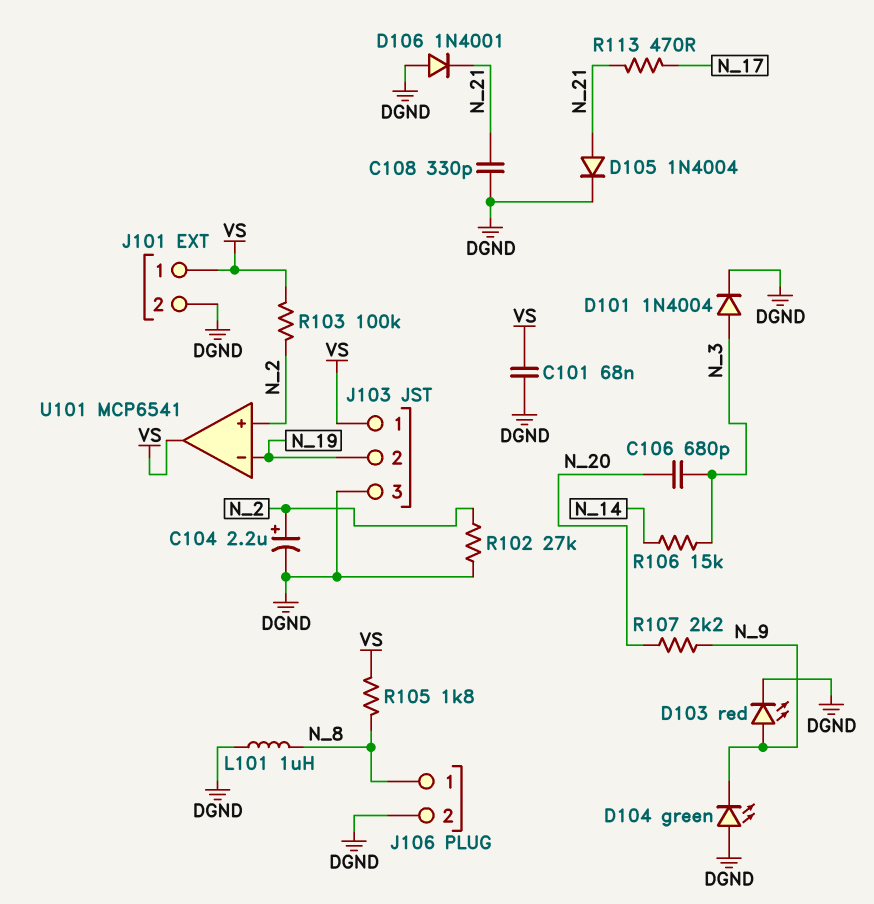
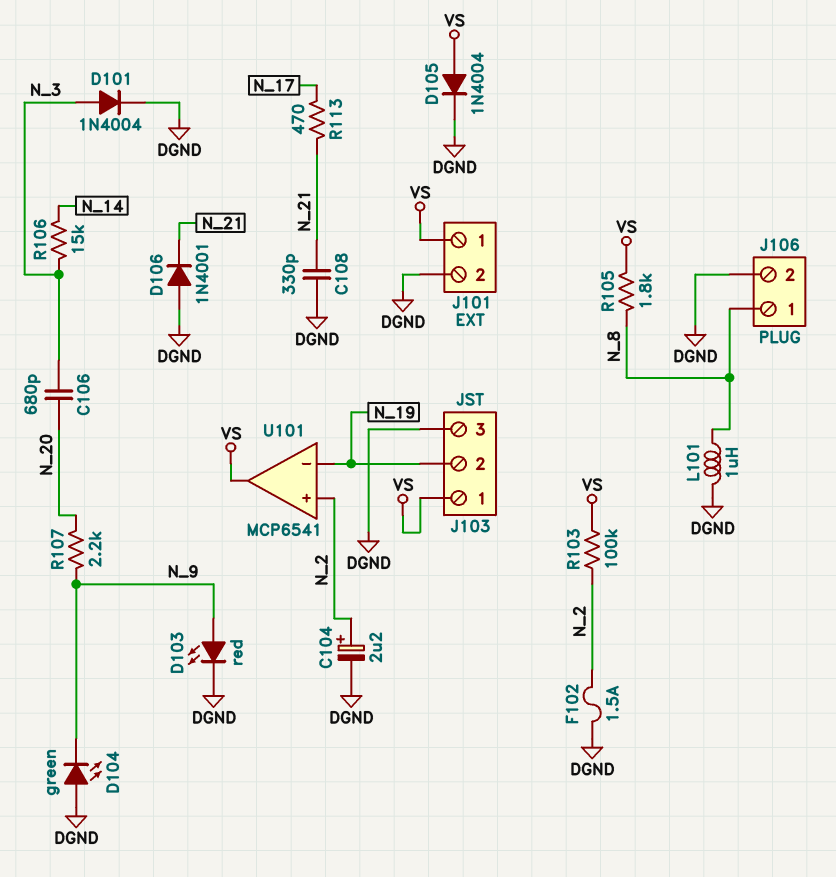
C101: 68nF (DGND, VS) -> none
D105: diode 1N4004 (A N_21, K DGND) -> diode 1N4004 (A VS, K DGND)
F102: none -> 1.5A (DGND, N_2)
R102: 27k (DGND, N_2) -> none

